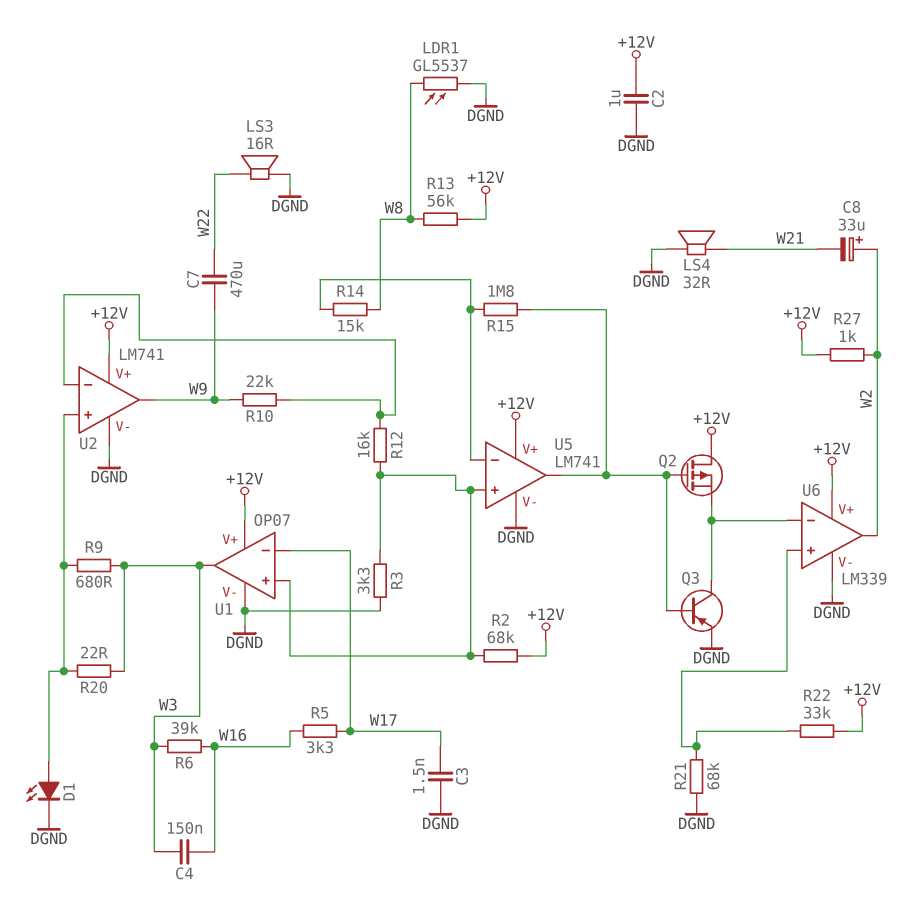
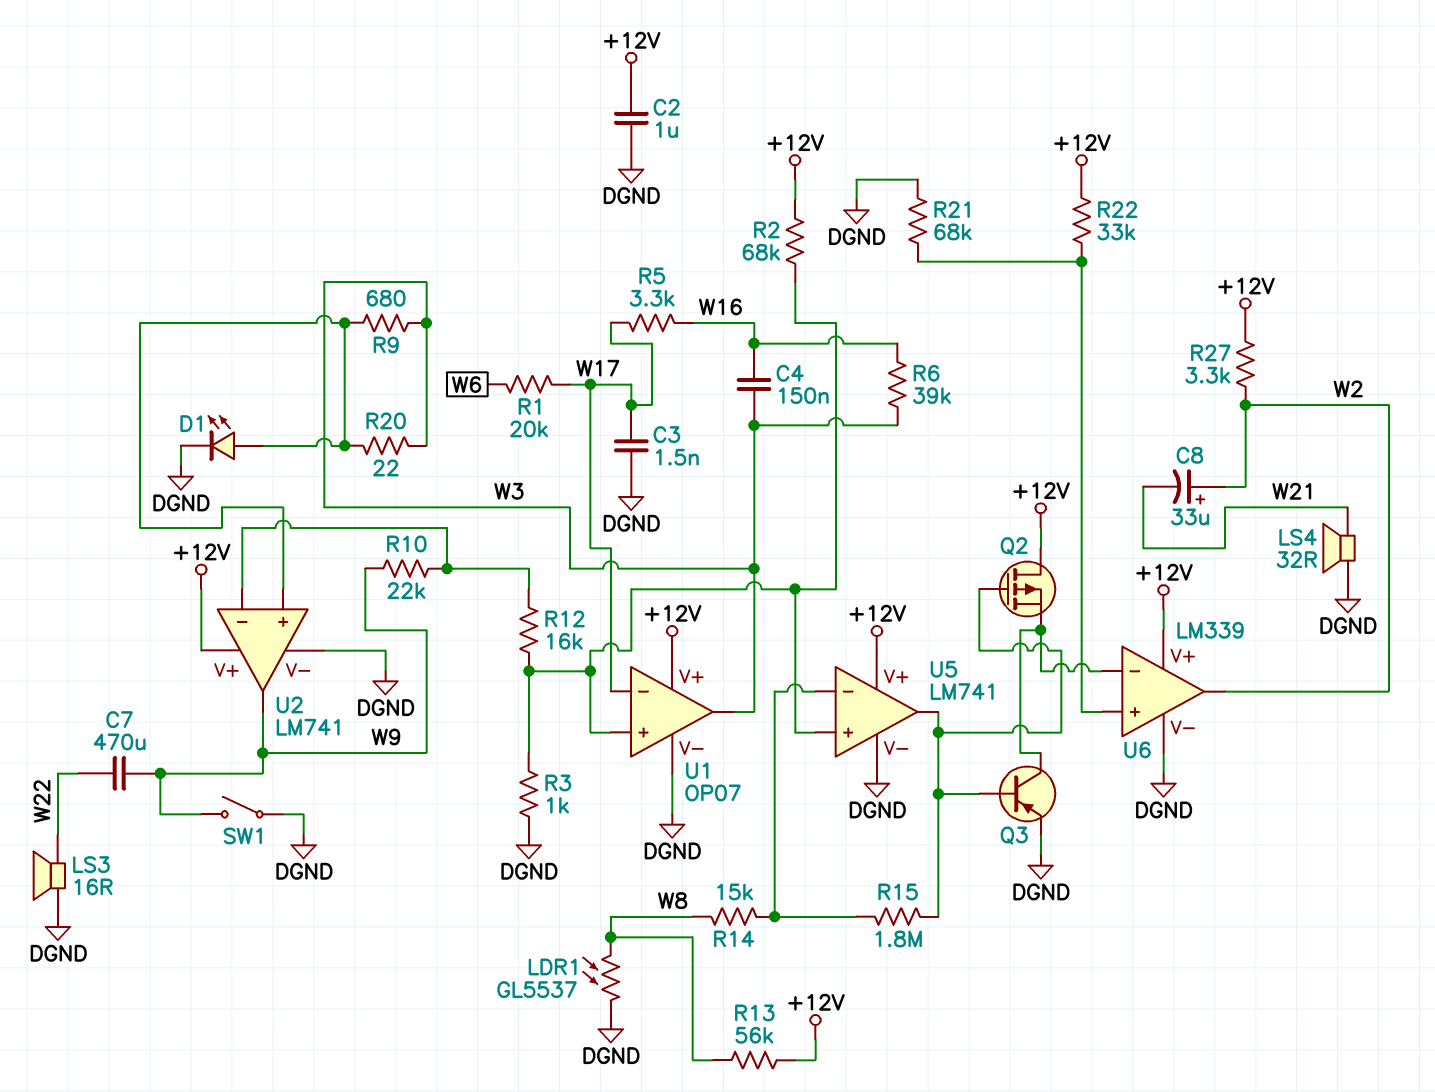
R1: none -> 20k (W6, W17)
R3: 3.3k (DGND, U1/in+) -> 1k (DGND, U1/in+)
R27: 1k (+12V, W2) -> 3.3k (+12V, W2)
SW1: none -> switch (DGND, W9)

